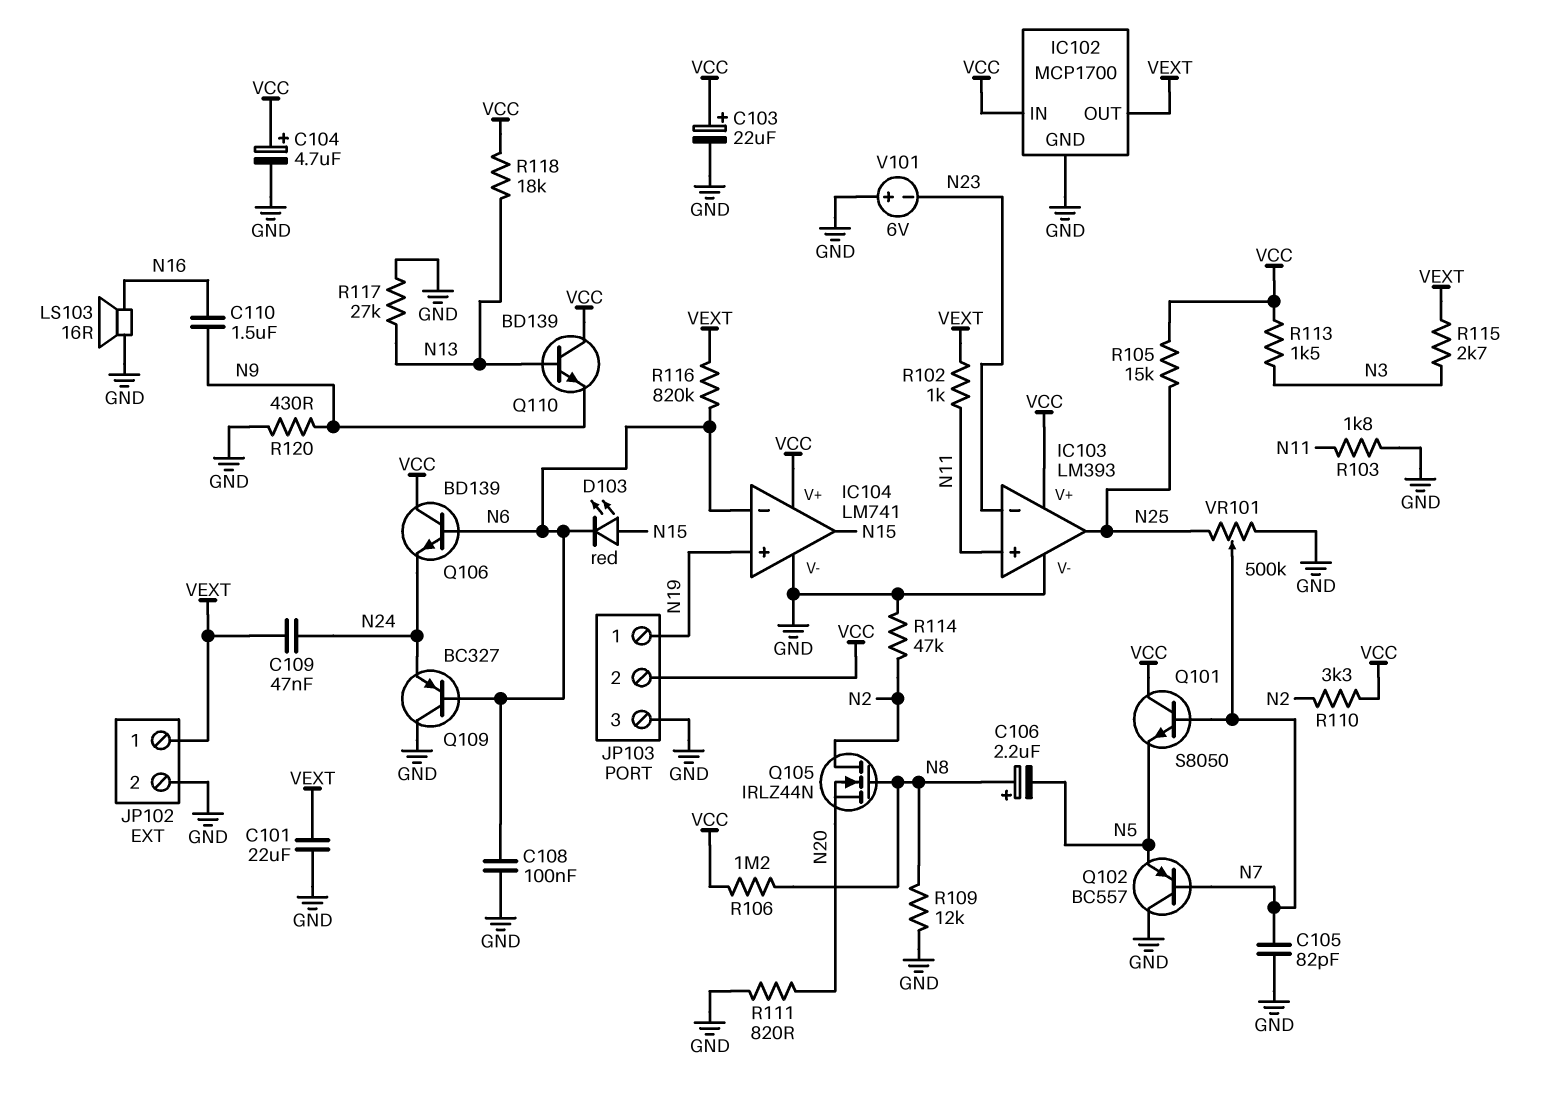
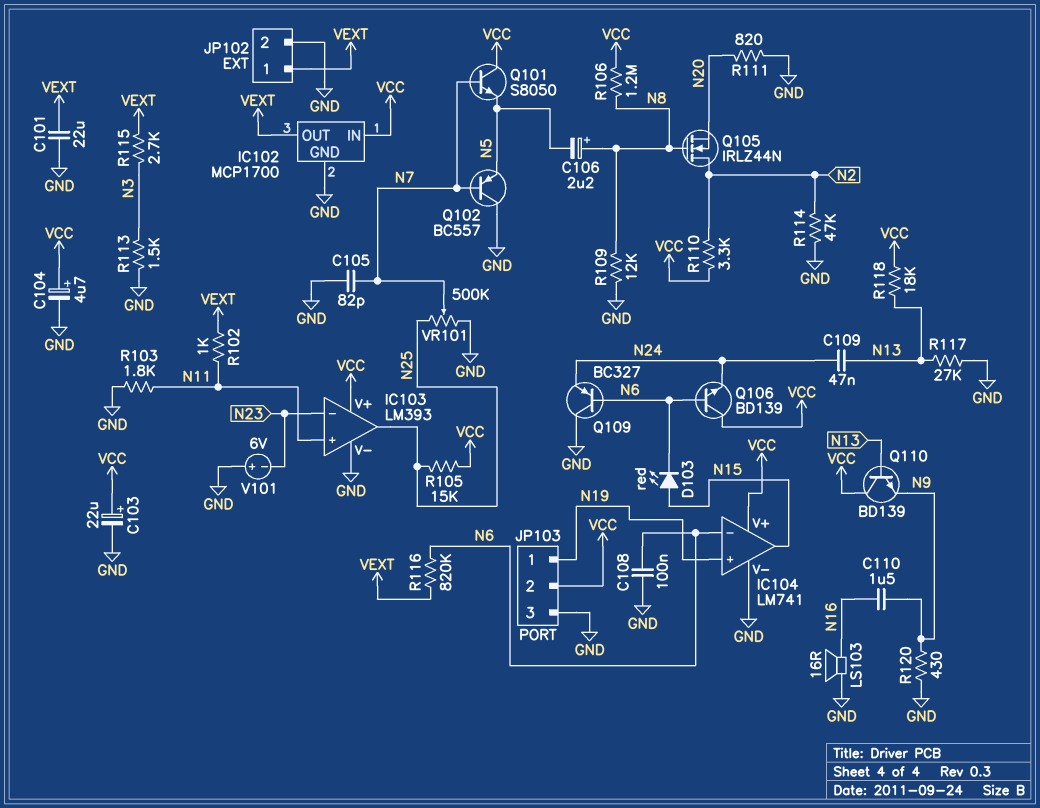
C109: 47nF (N24, VEXT) -> 47nF (N13, N24)
R113: 1.5k (N3, VCC) -> 1.5k (GND, N3)

